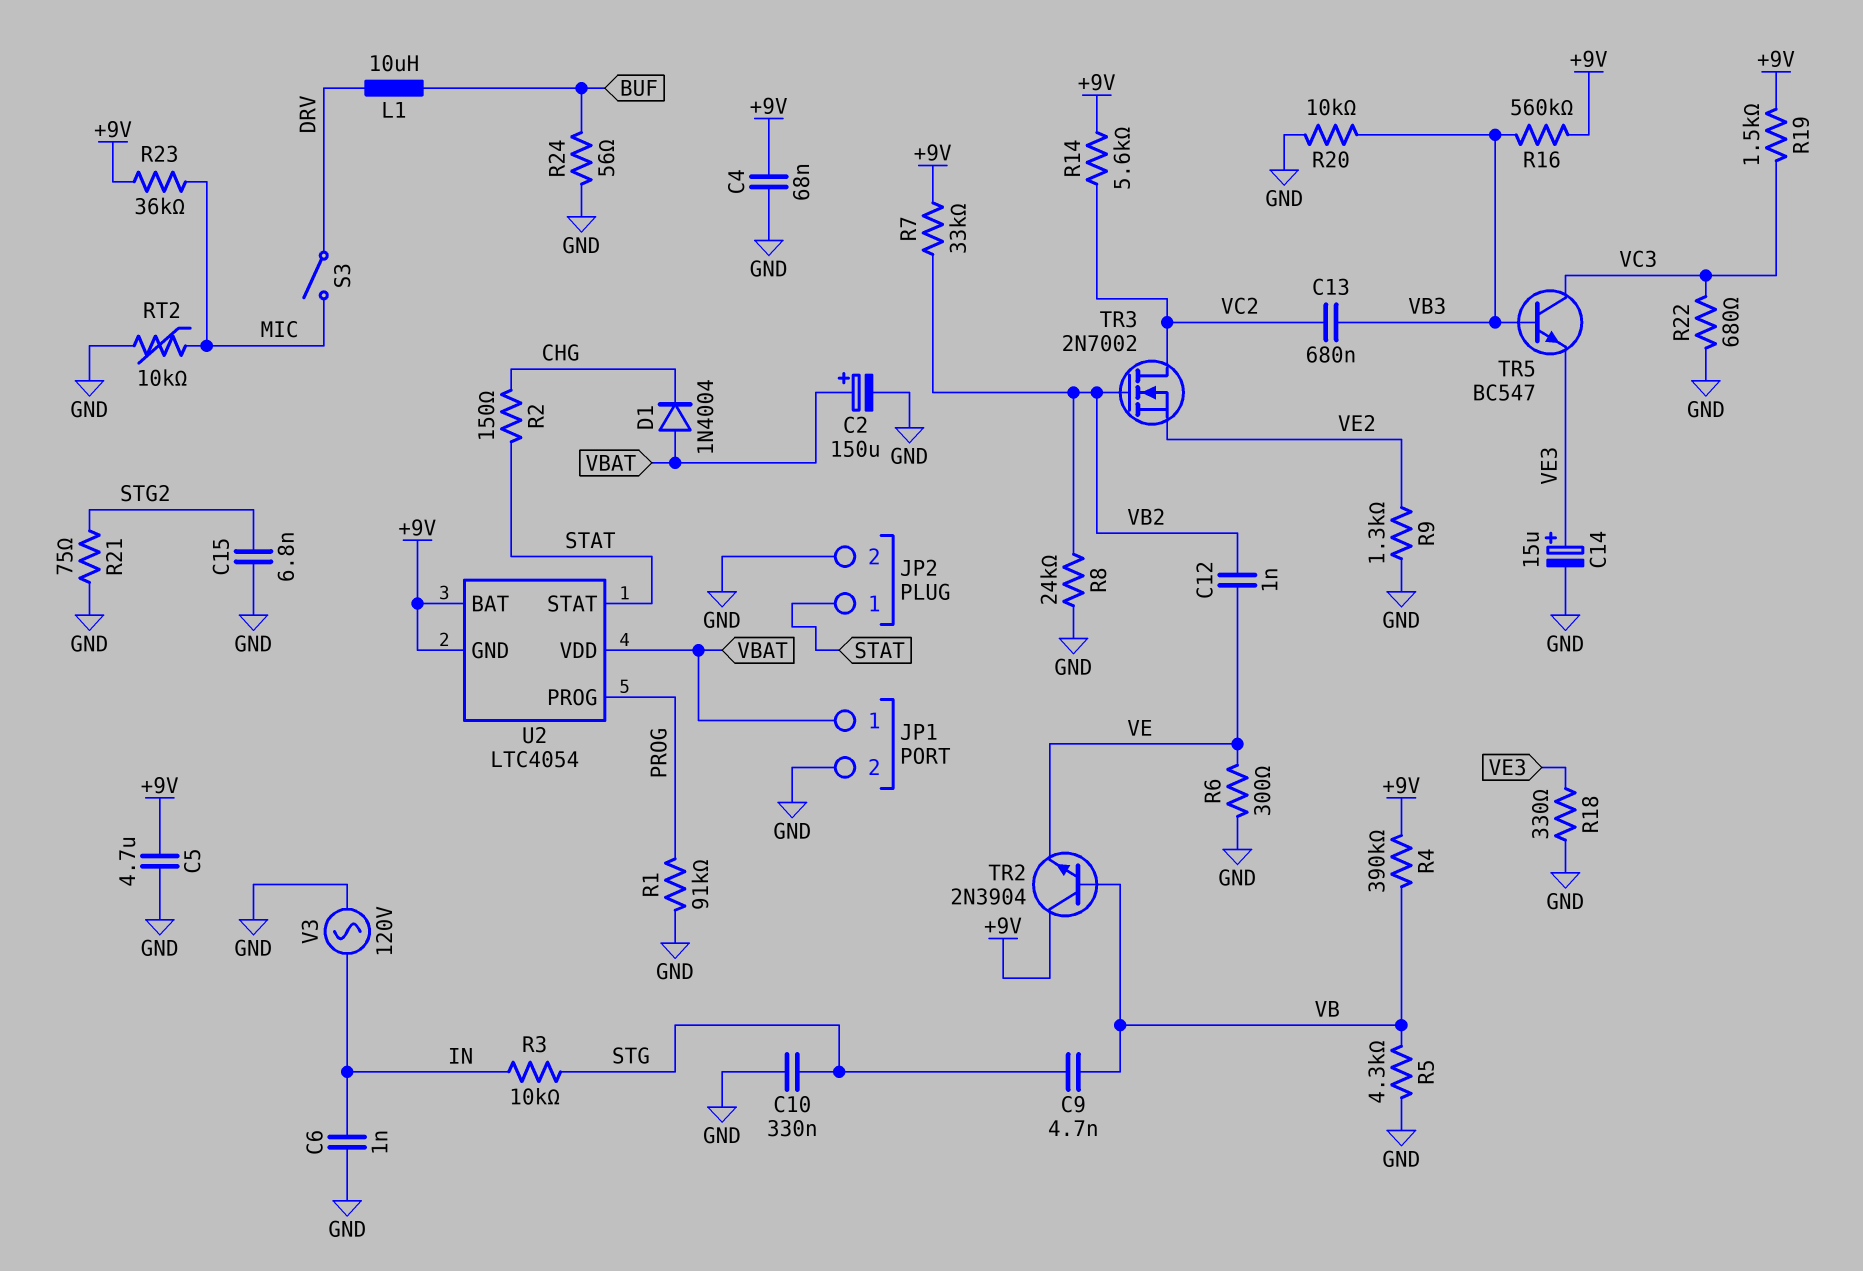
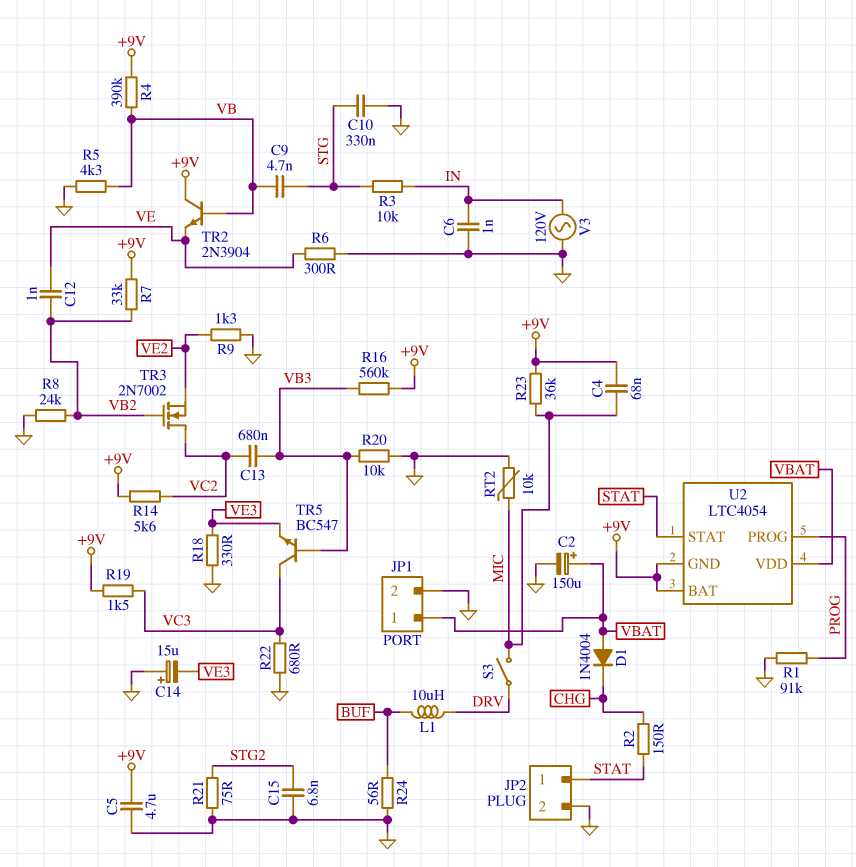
C4: 68nF (+9V, GND) -> 68nF (+9V, MIC)
C14: 15uF (plus VE3, minus GND) -> 15uF (plus GND, minus VE3)

